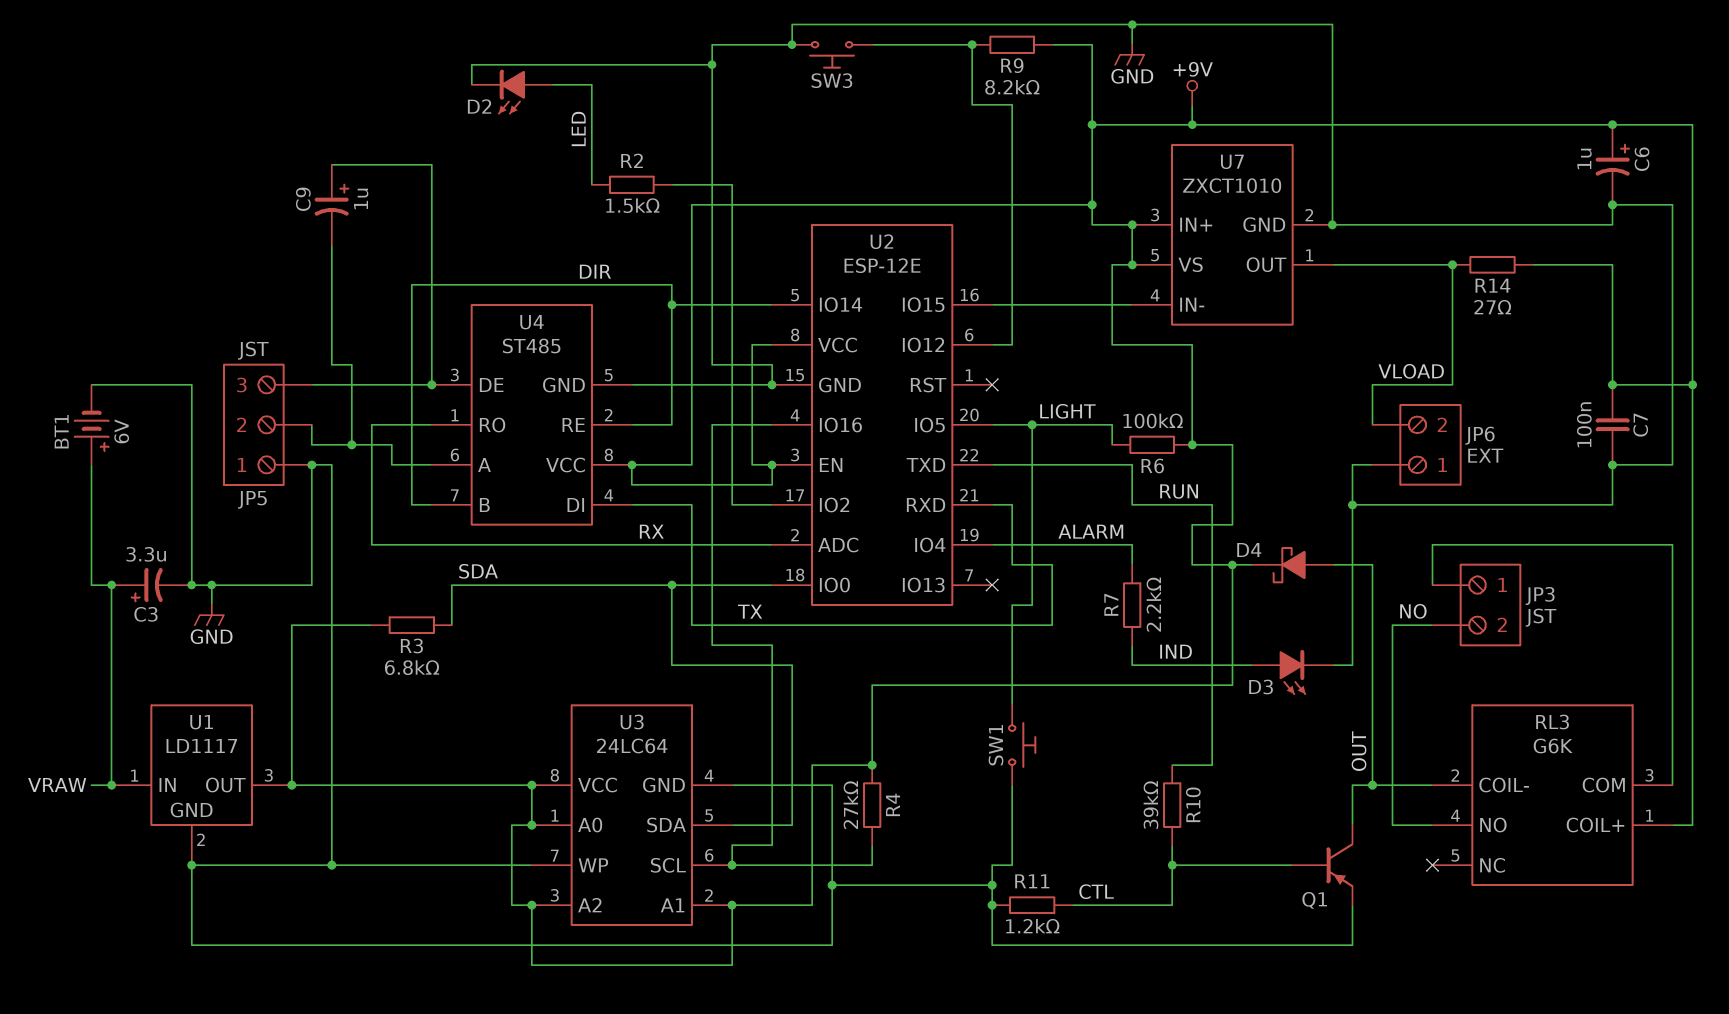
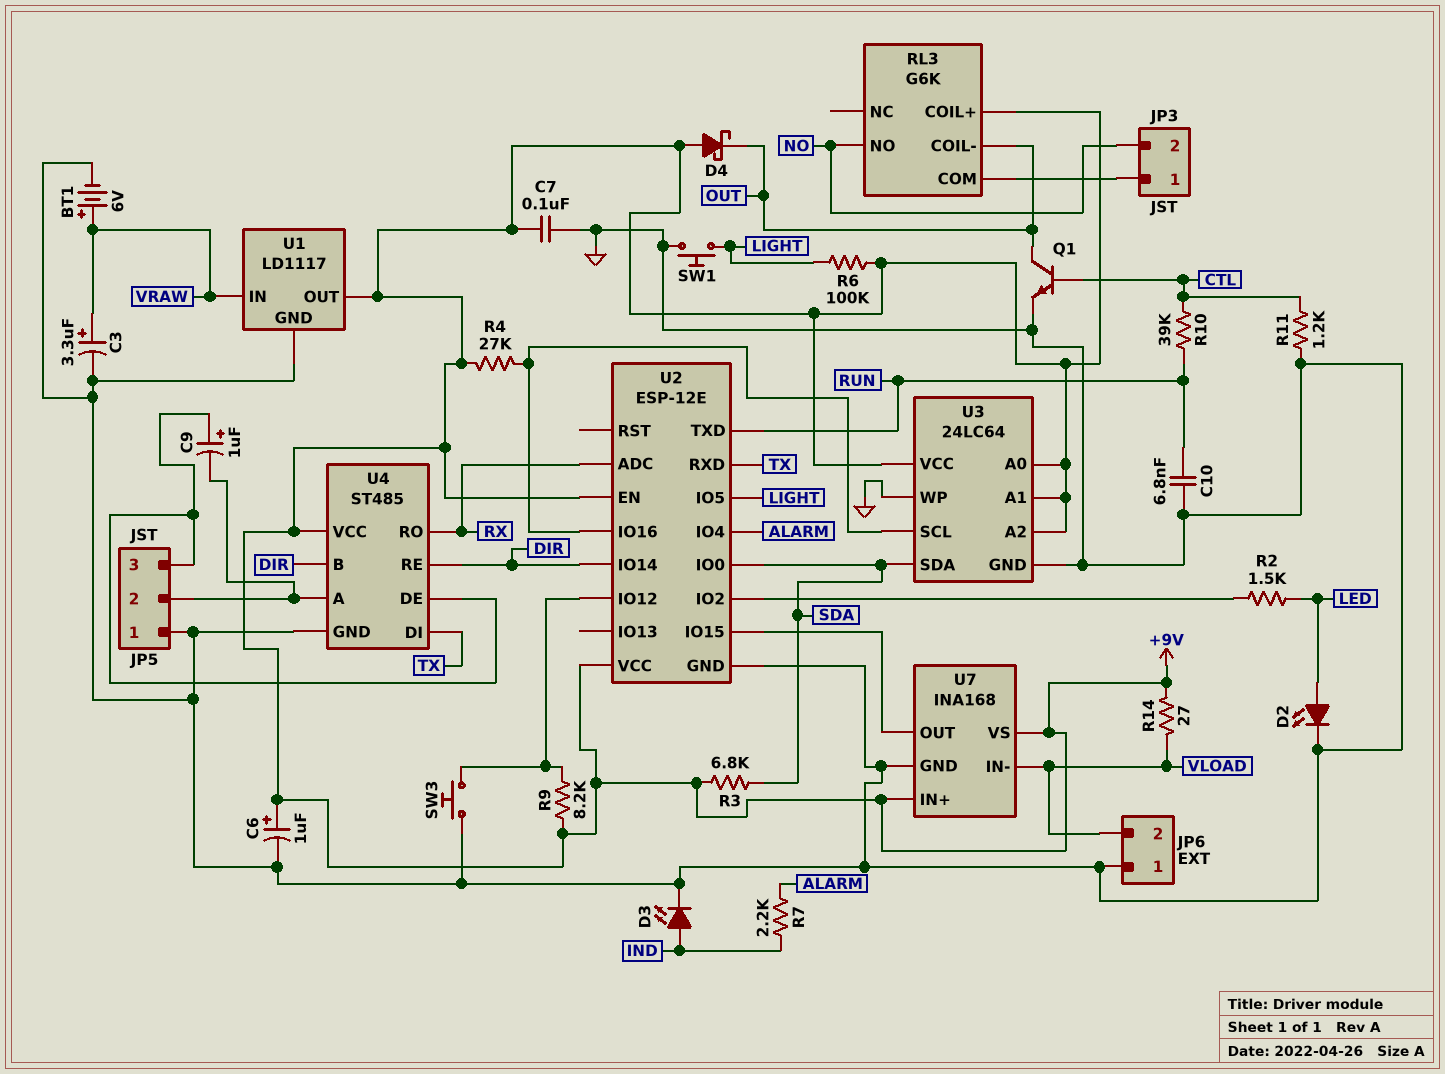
C10: none -> 6.8nF (GND, RUN)
D4: schottky (A OUT, K +9V) -> schottky (A +9V, K OUT)
Q1: PNP (B CTL, C OUT, E GND) -> NPN (B CTL, C OUT, E GND)
U7: ZXCT1010 -> INA168
U7 pin IN-: U2/IO15 -> VLOAD
U7 pin OUT: VLOAD -> U2/IO15

